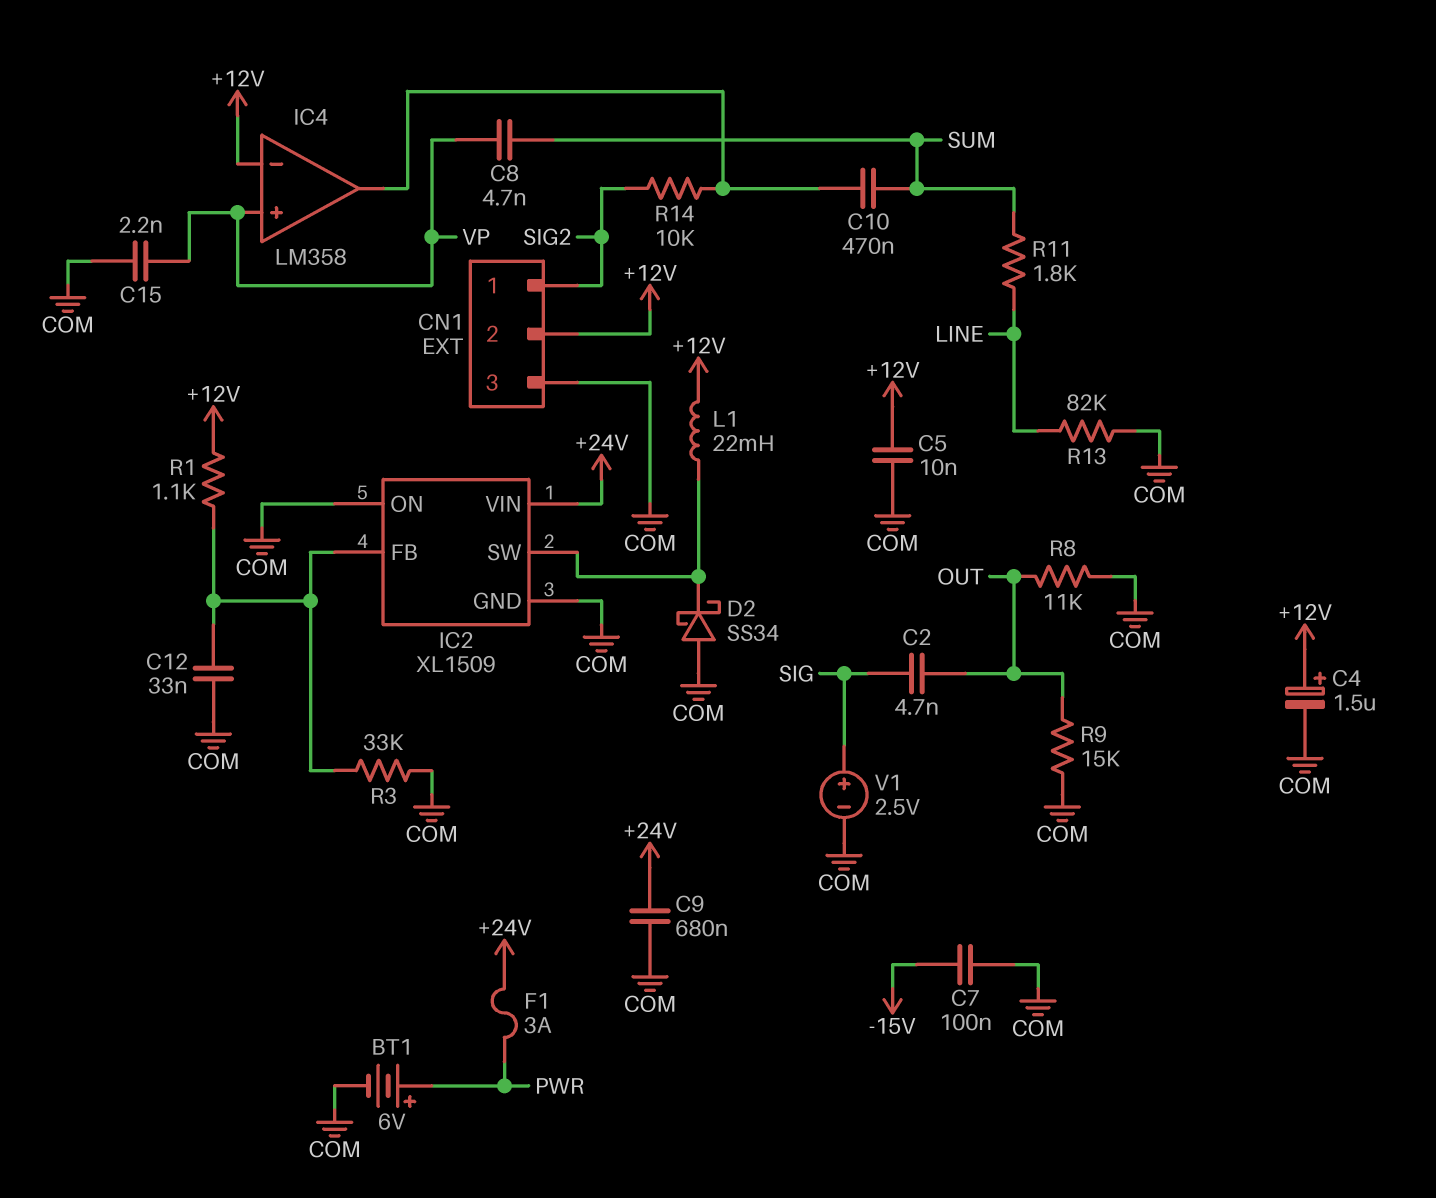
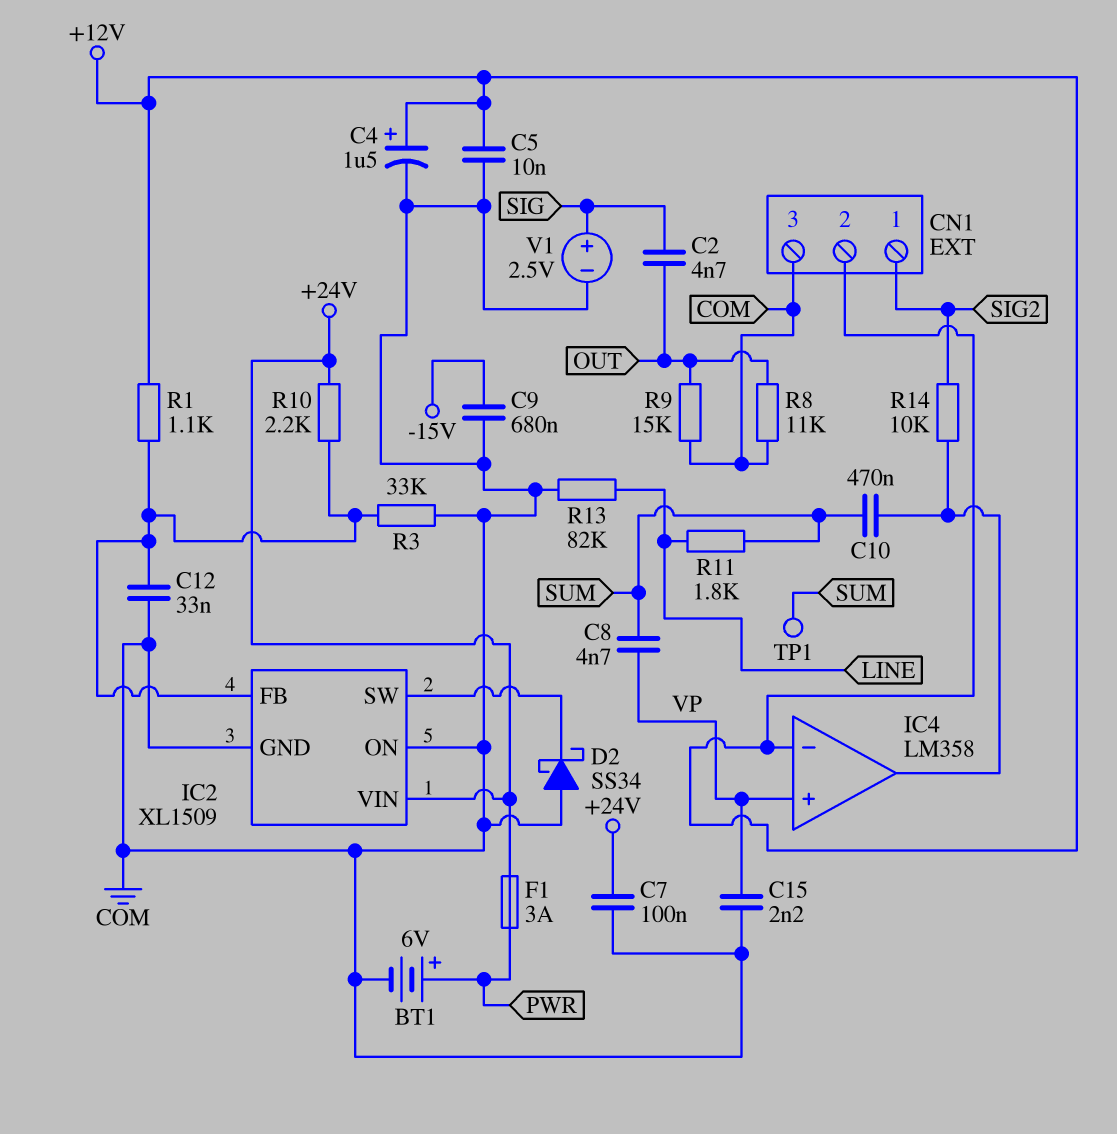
C7: 100nF (-15V, COM) -> 100nF (+24V, COM)
C9: 680nF (+24V, COM) -> 680nF (-15V, COM)
L1: 22mH (+12V, IC2/SW) -> none
R10: none -> 2.2k (+24V, IC2/FB)
TP1: none -> test point (SUM)

